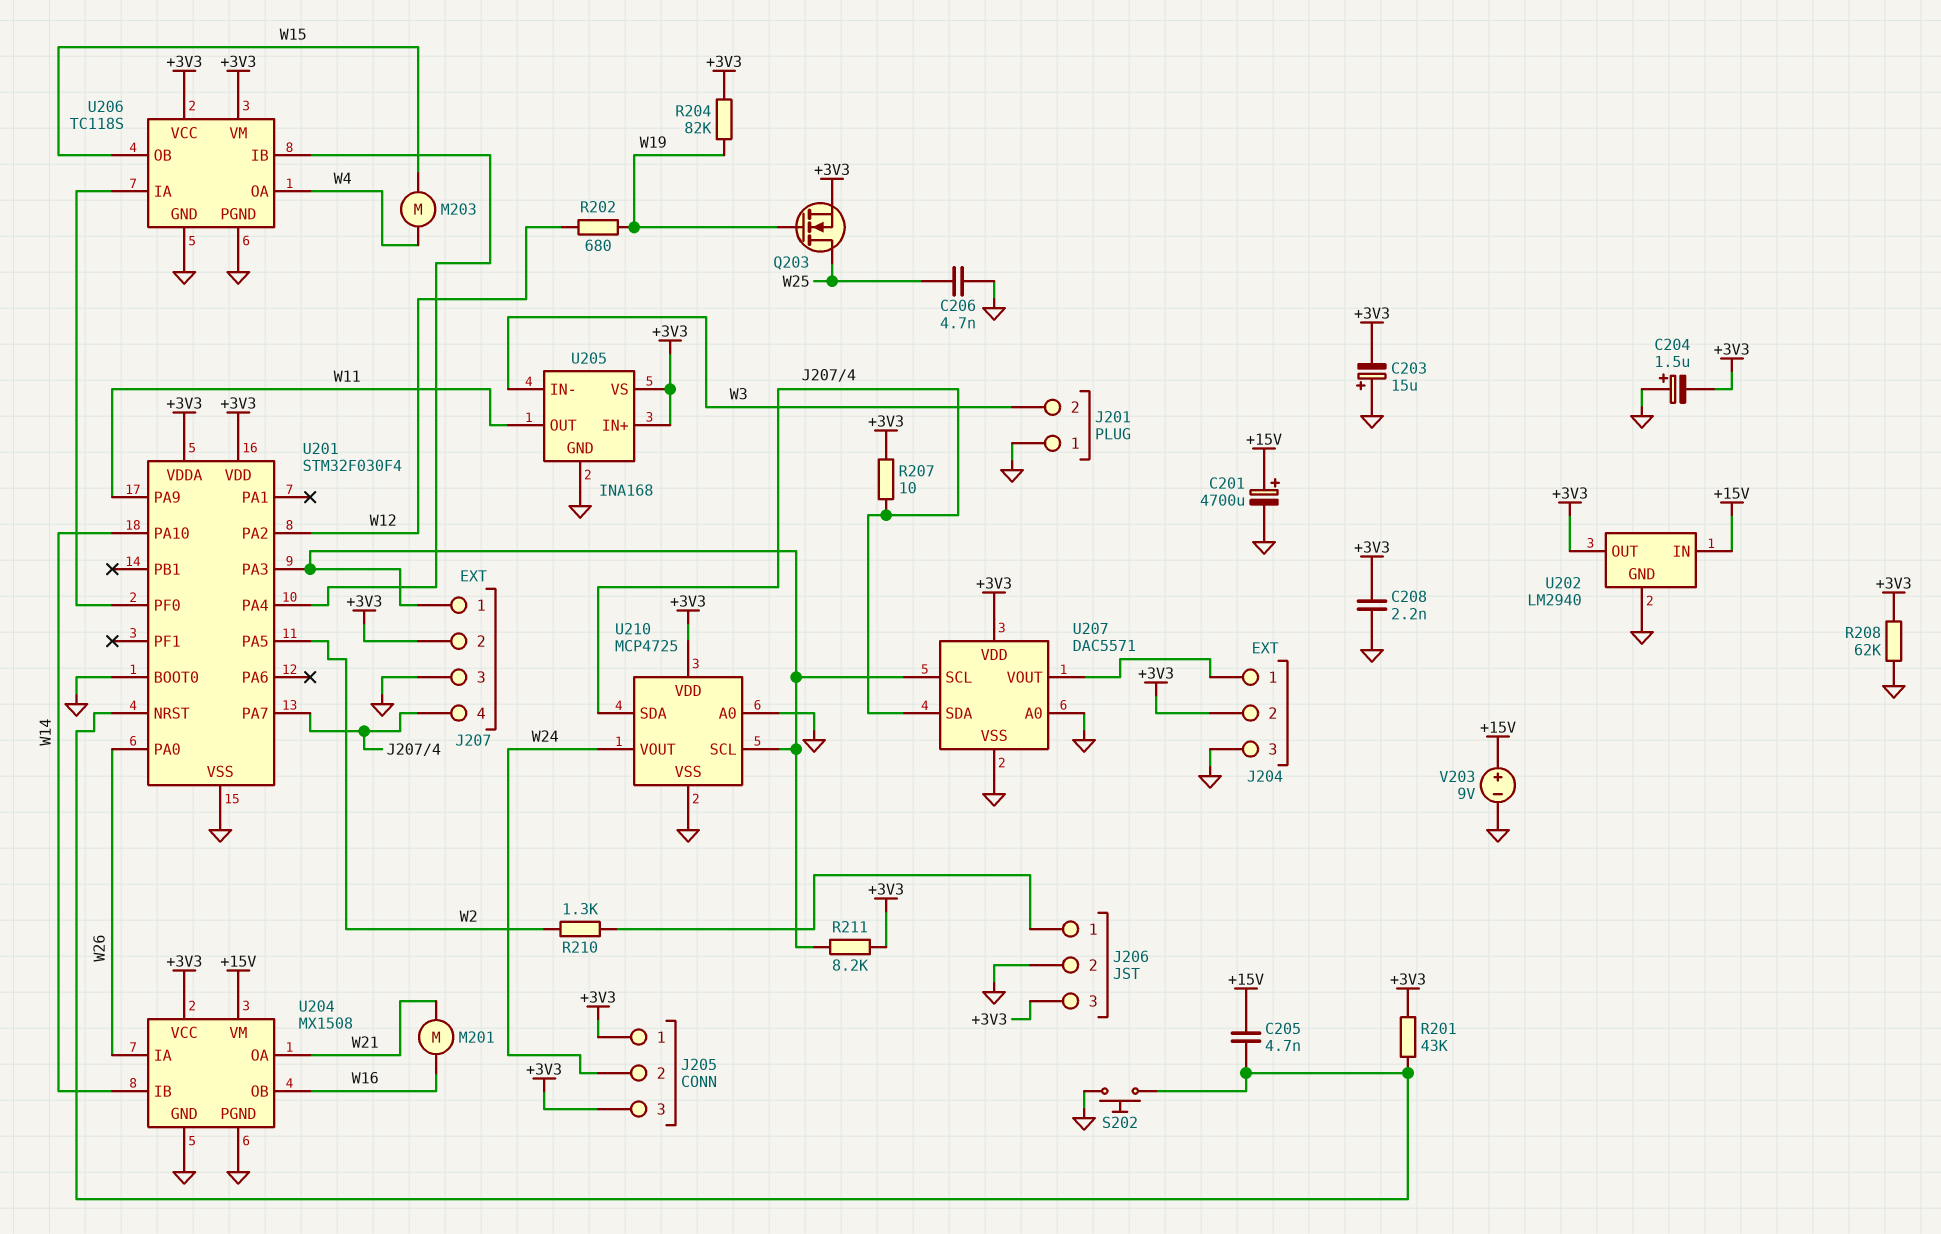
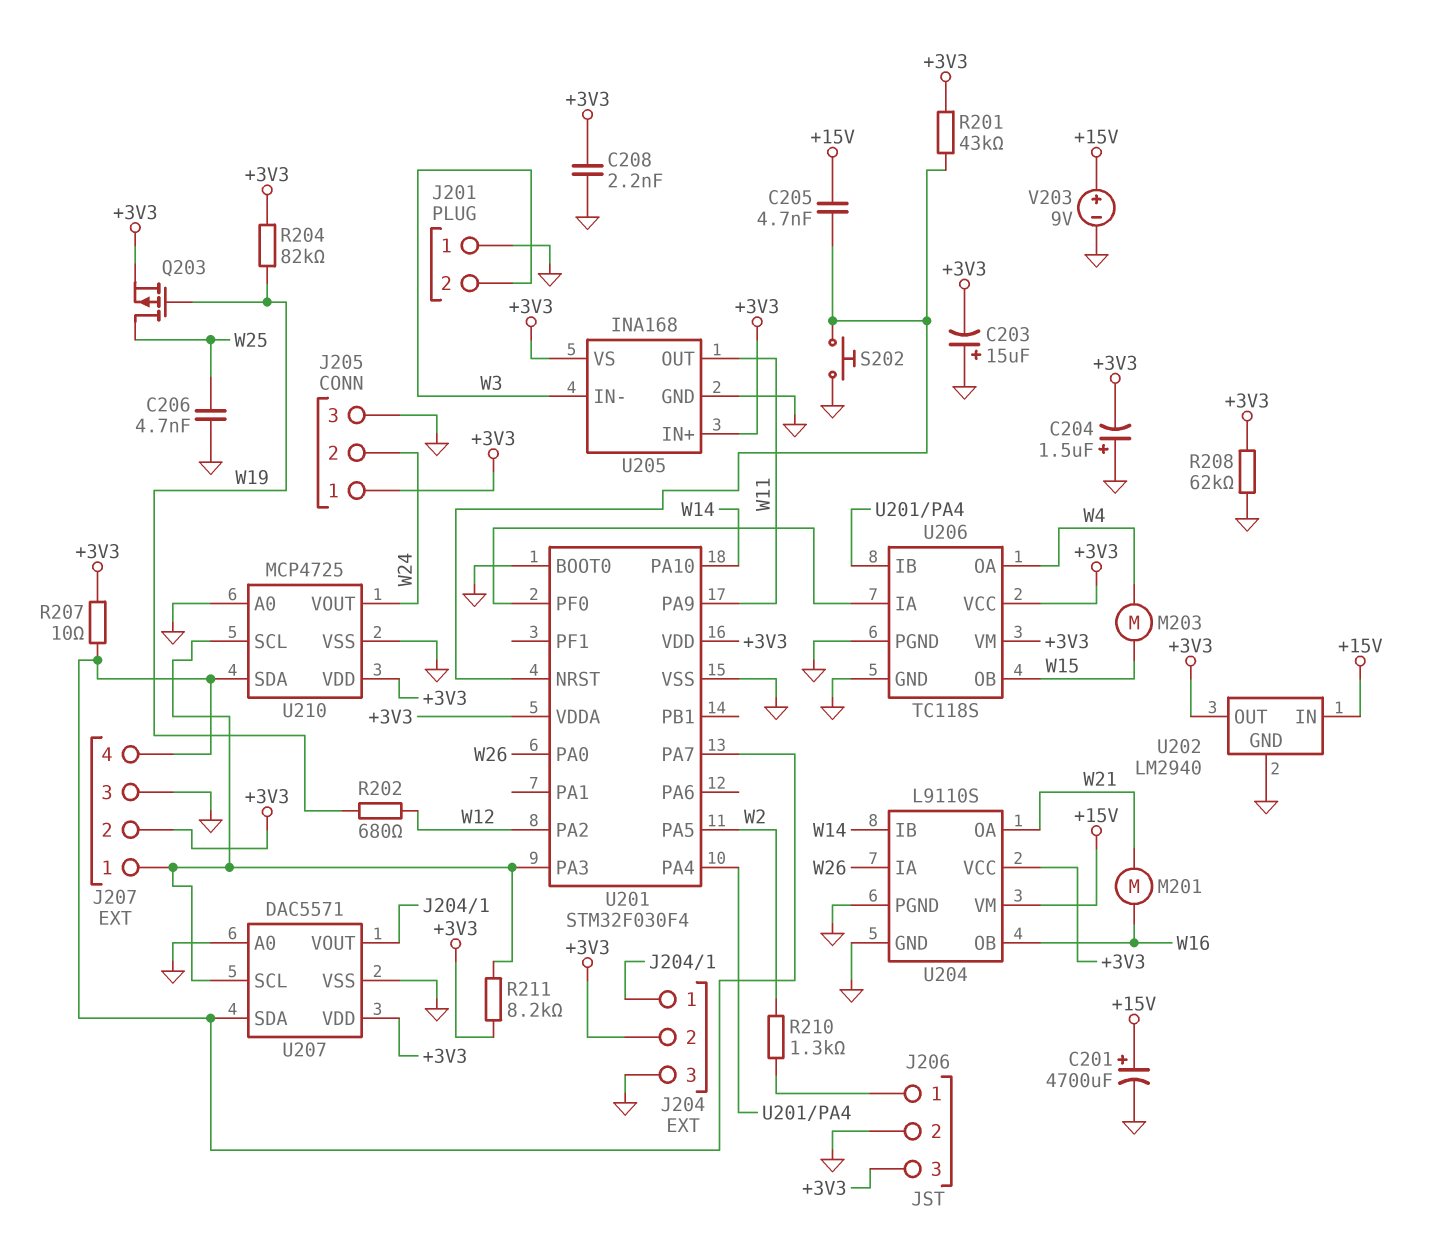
J205 pin 3: +3V3 -> GND
Q203: NMOS (G W19, D W25, S +3V3) -> PMOS (G W19, D W25, S +3V3)
U204: MX1508 -> L9110S

